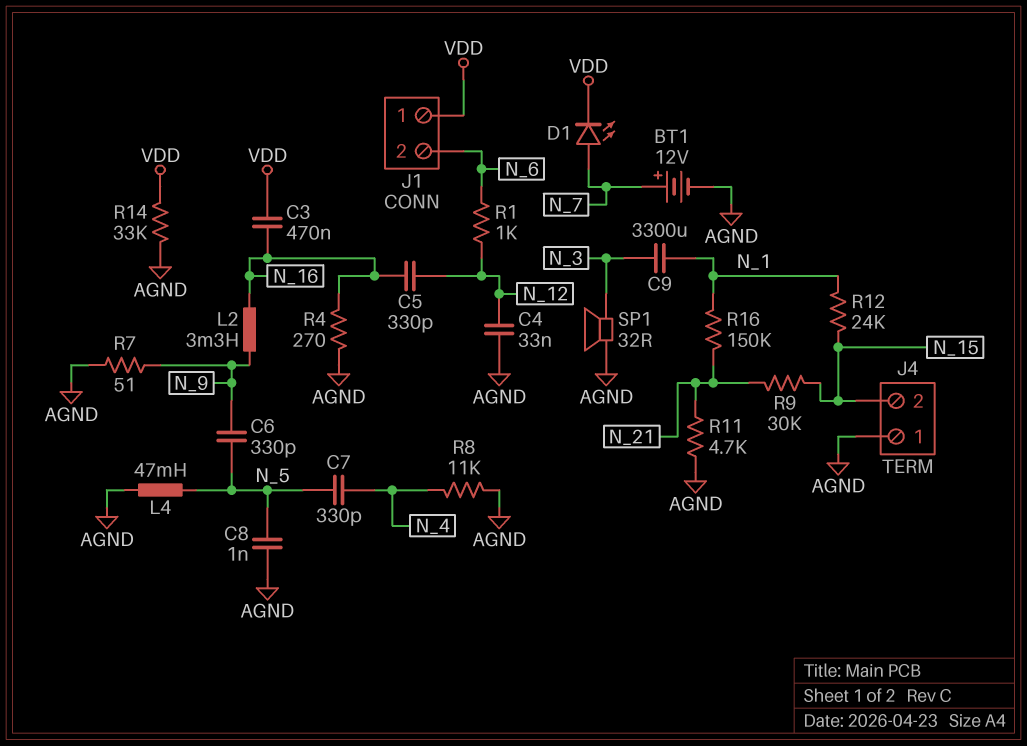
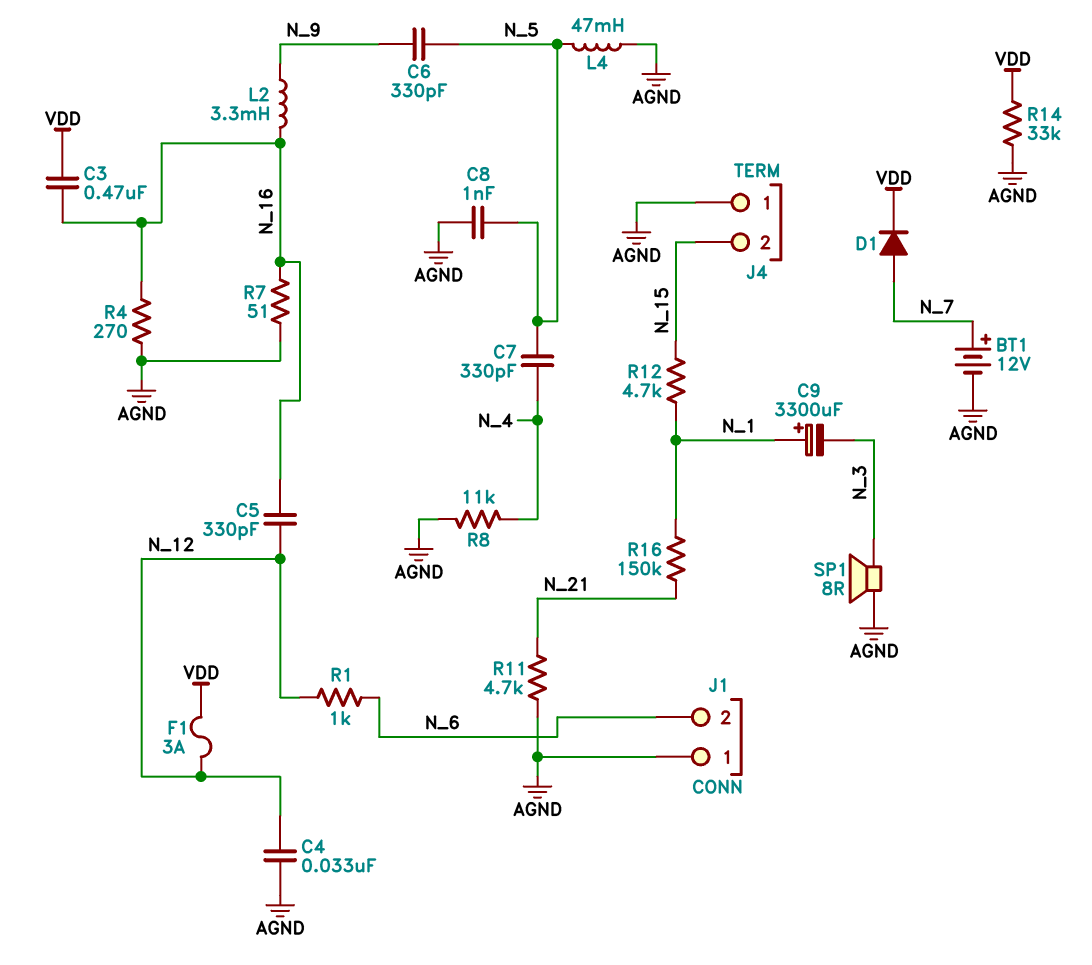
C9: 3300uF (N_1, N_3) -> 3300uF (plus N_1, minus N_3)
D1: LED (A N_7, K VDD) -> diode (A N_7, K VDD)
F1: none -> 3A (N_12, VDD)
J1 pin 1: VDD -> AGND
R7: 51 (AGND, N_9) -> 51 (AGND, N_16)
R9: 30k (N_15, N_21) -> none
R12: 24k (N_1, N_15) -> 4.7k (N_1, N_15)
SP1: speaker 32R (AGND, N_3) -> speaker 8R (AGND, N_3)

